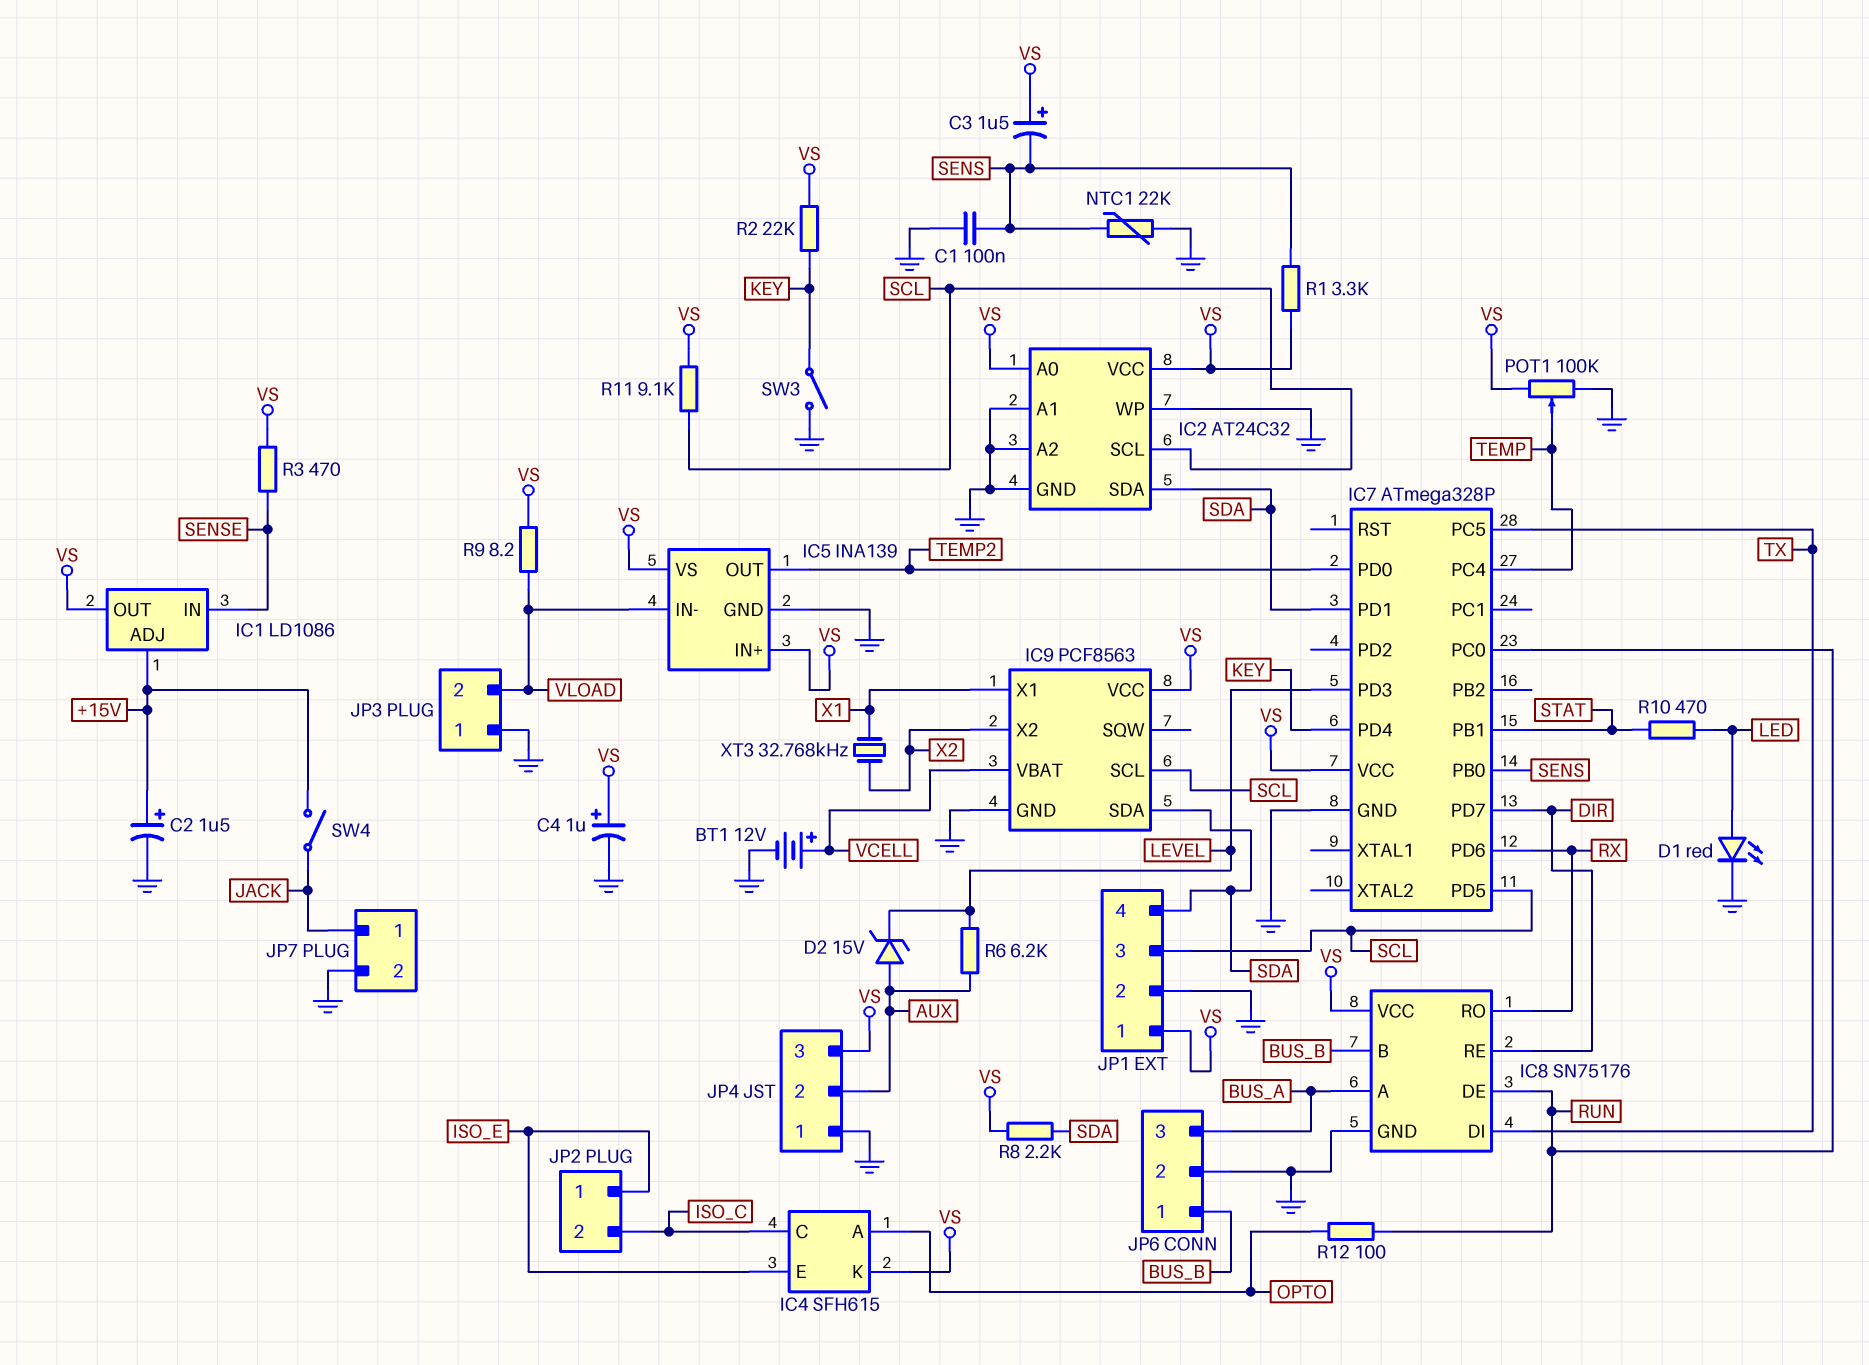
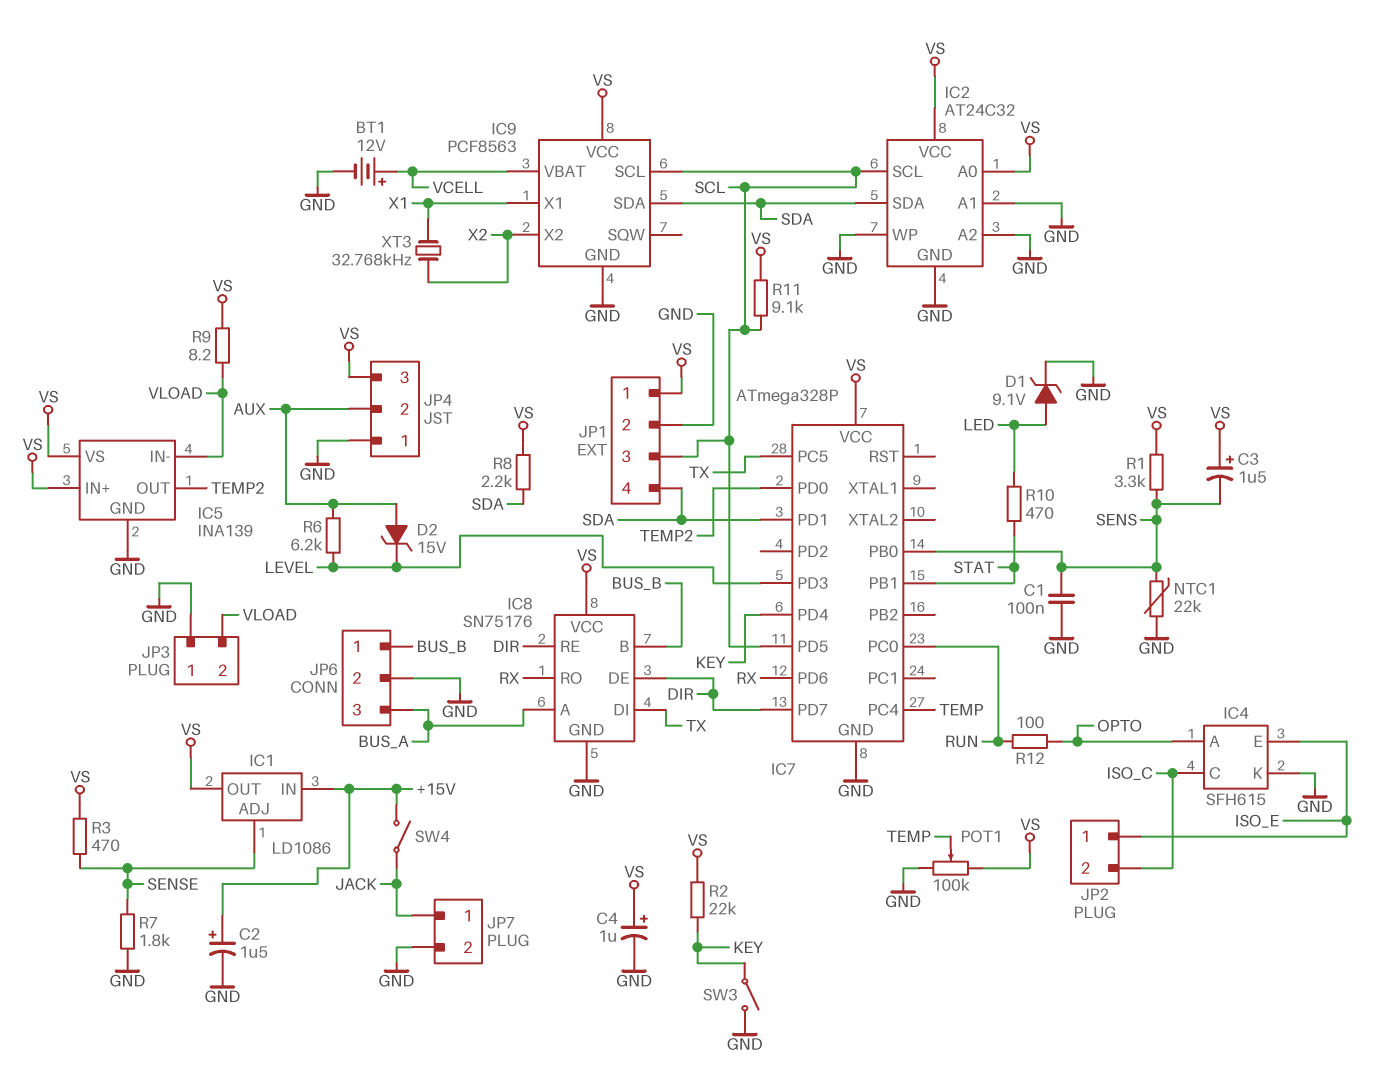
D1: LED red (A LED, K GND) -> zener 9.1V (A LED, K GND)
IC1 pin ADJ: +15V -> SENSE
IC1 pin IN: SENSE -> +15V
IC4 pin K: VS -> GND
IC8 pin DE: RUN -> DIR
R7: none -> 1.8k (GND, SENSE)

